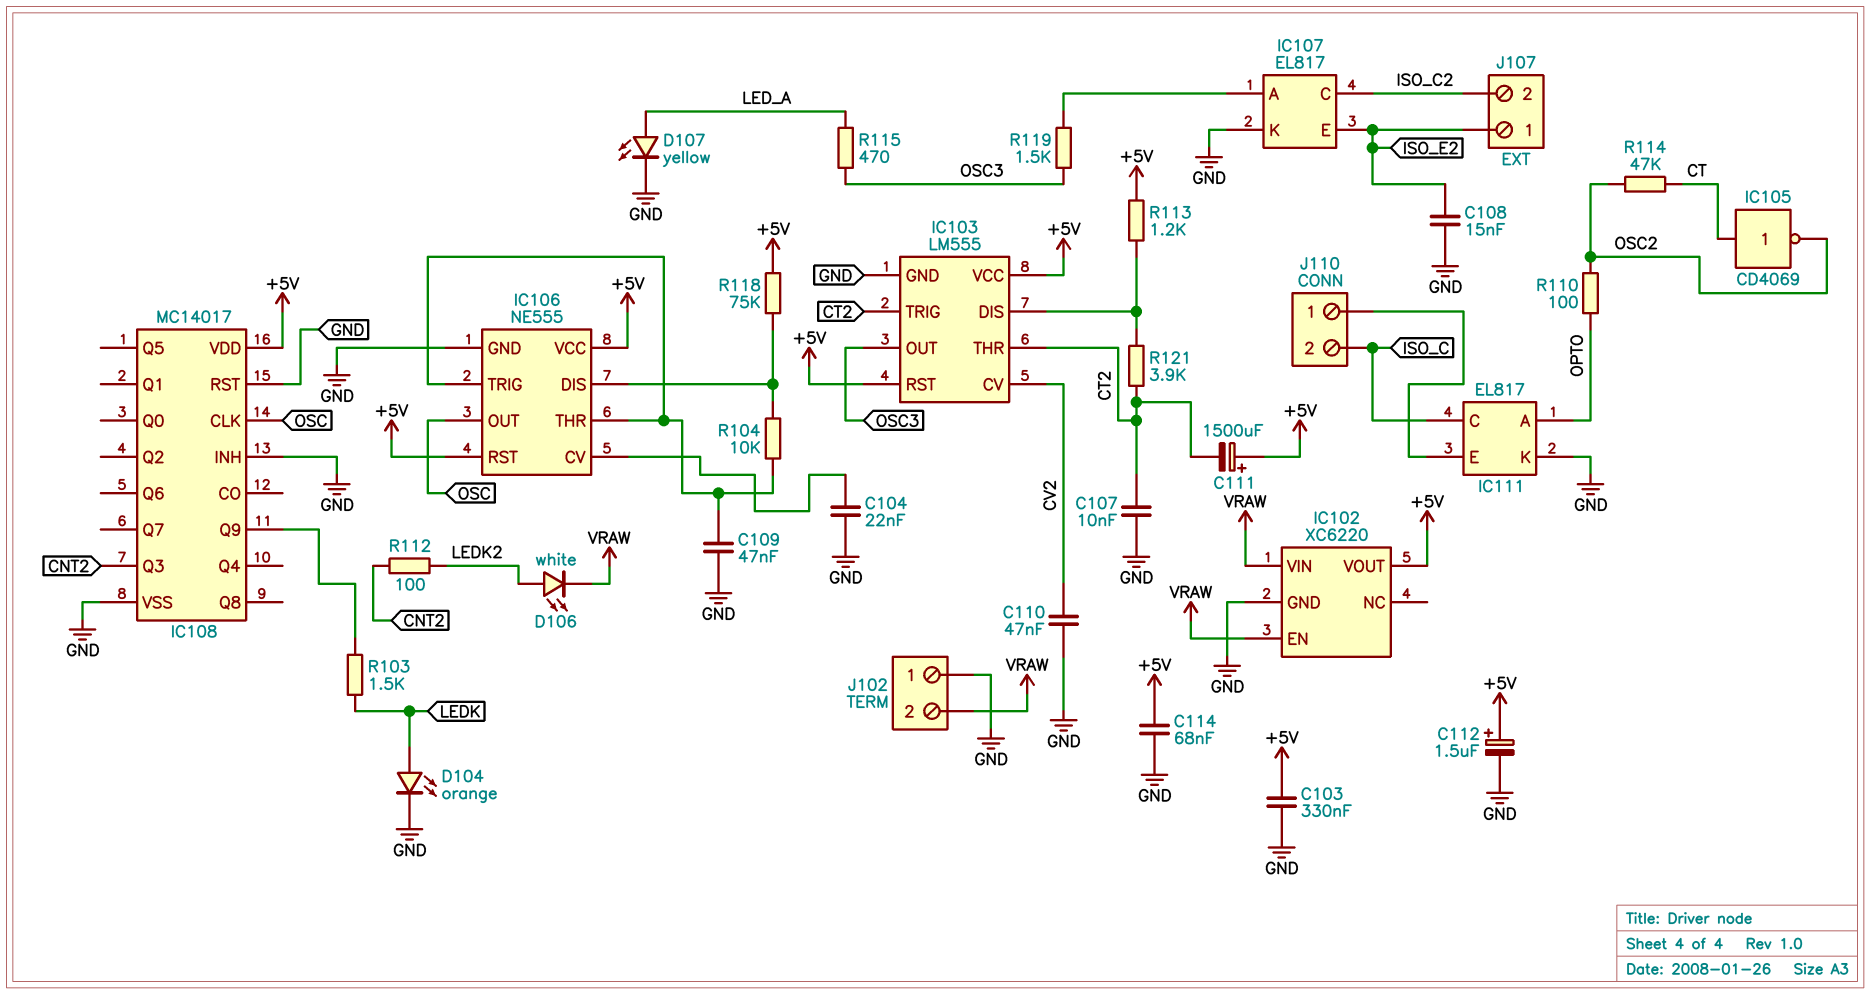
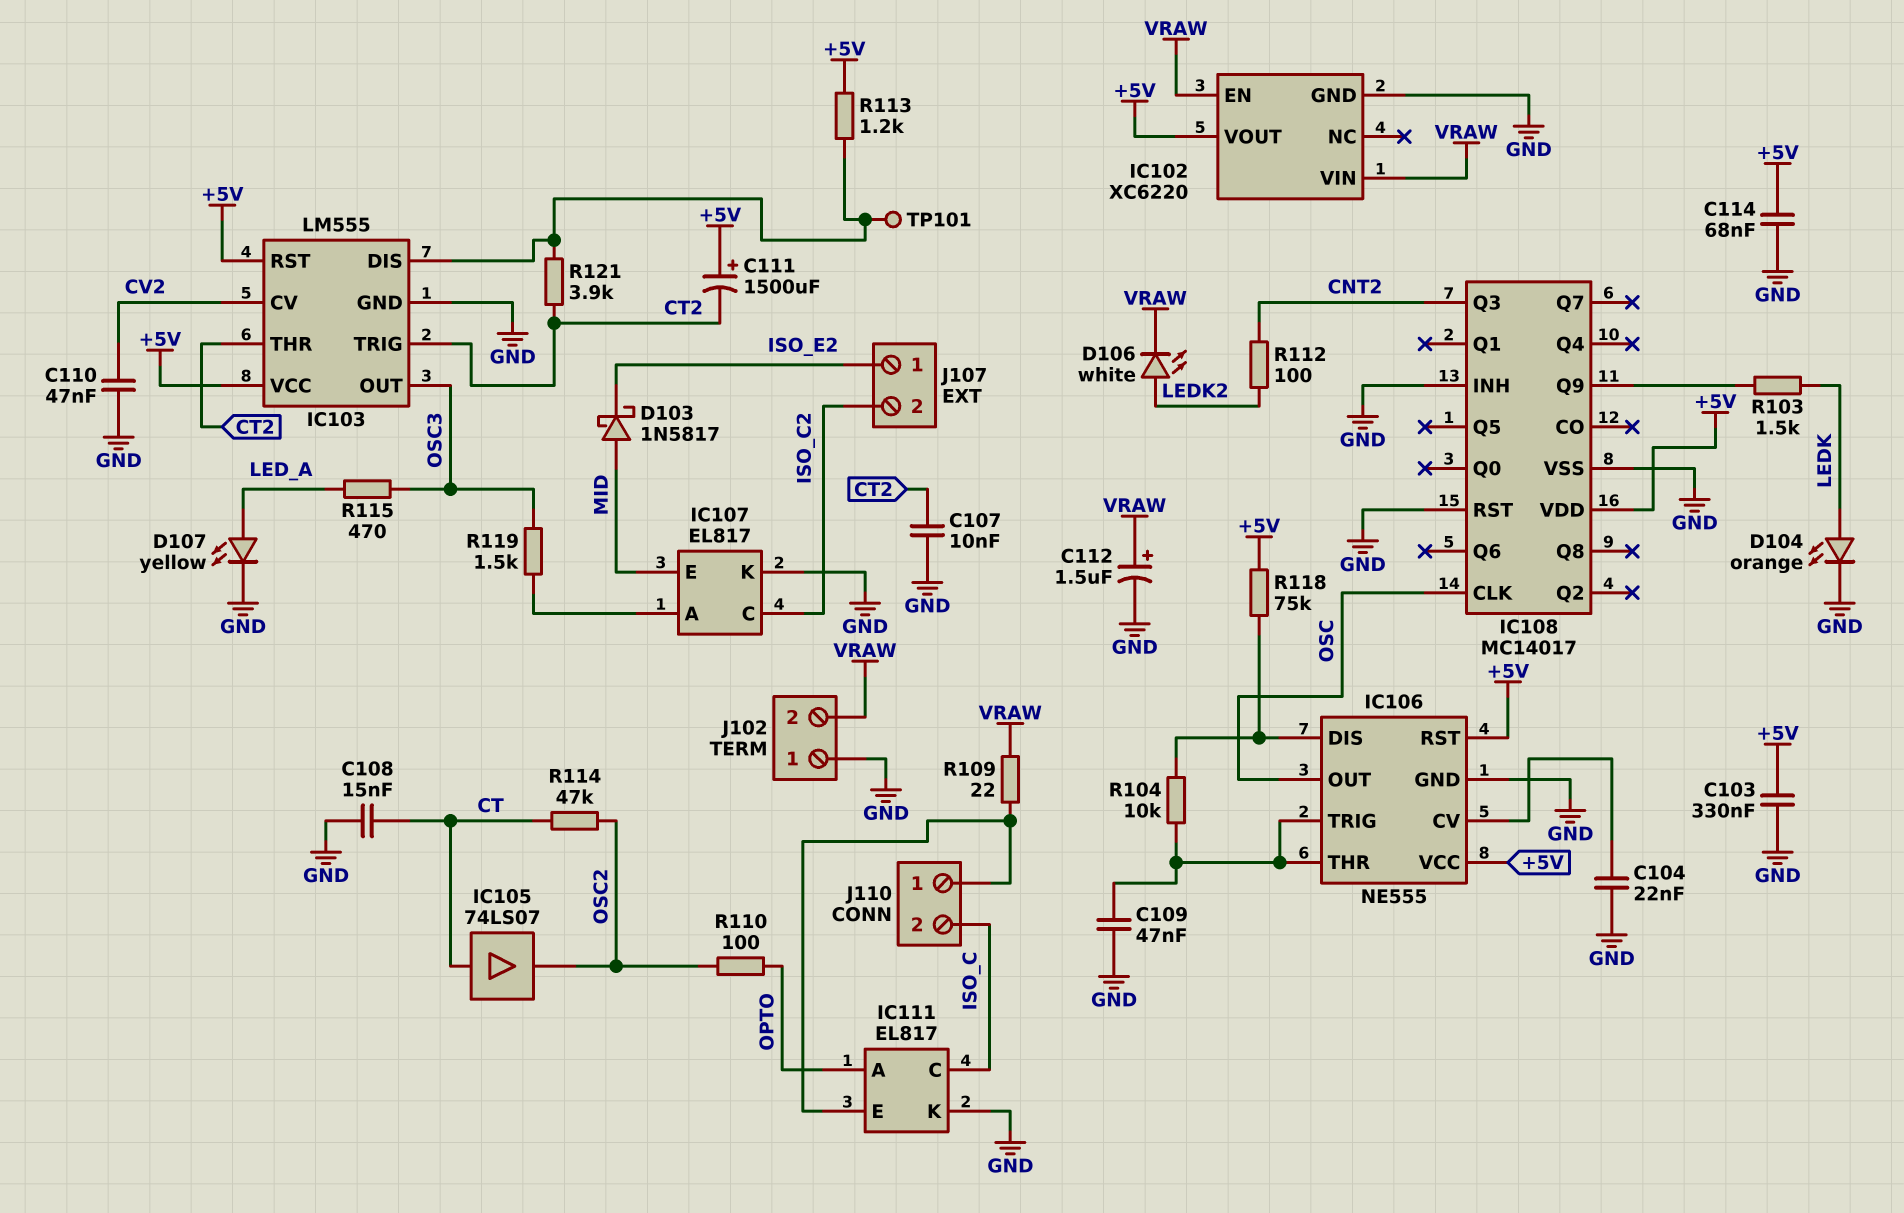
C108: 15nF (GND, ISO_E2) -> 15nF (CT, GND)
C112: 1.5uF (plus +5V, minus GND) -> 1.5uF (plus VRAW, minus GND)
D103: none -> schottky 1N5817 (A MID, K ISO_E2)
IC105: NOT CD4069 (in CT, out OSC2) -> buffer 74LS07 (in CT, out OSC2)
IC107 pin E: ISO_E2 -> MID
R109: none -> 22 (IC111/E, VRAW)
TP101: none -> test point (IC103/DIS)

